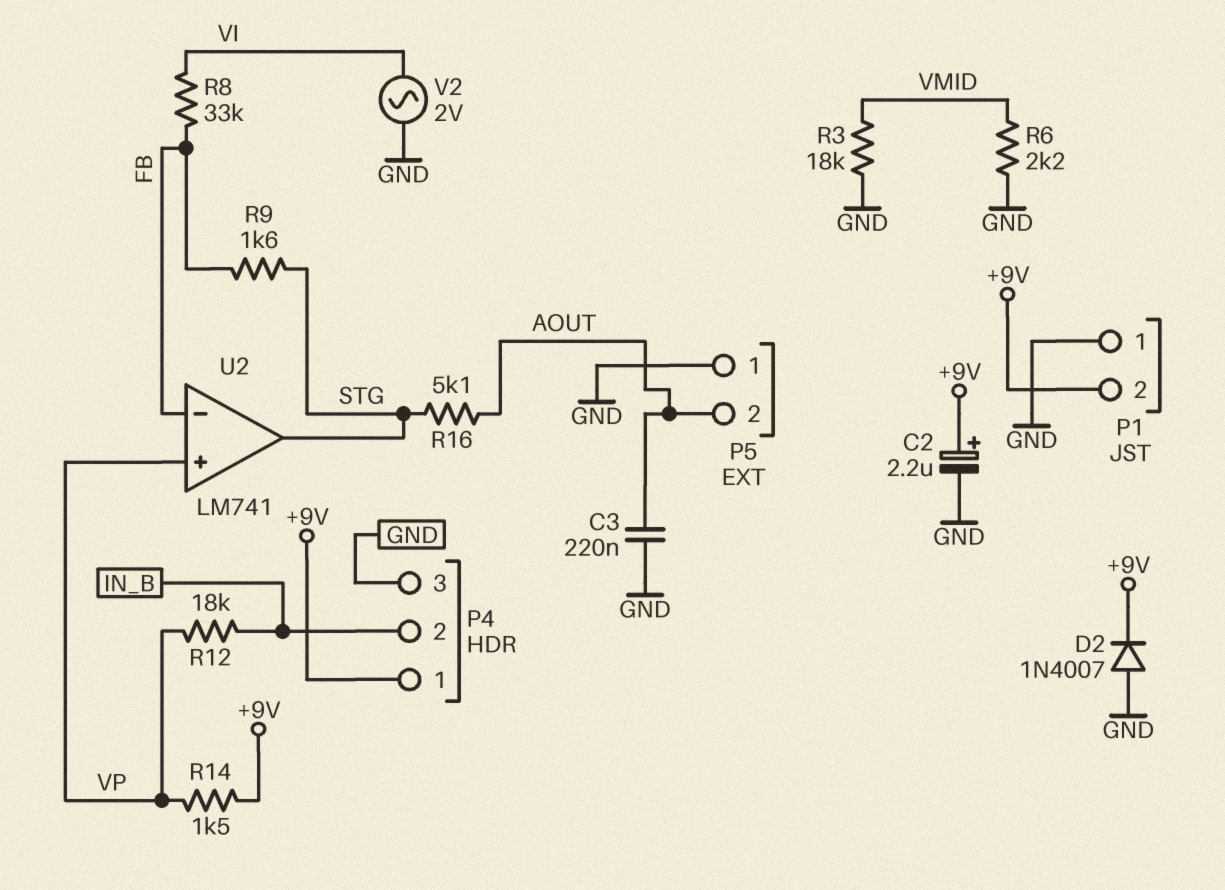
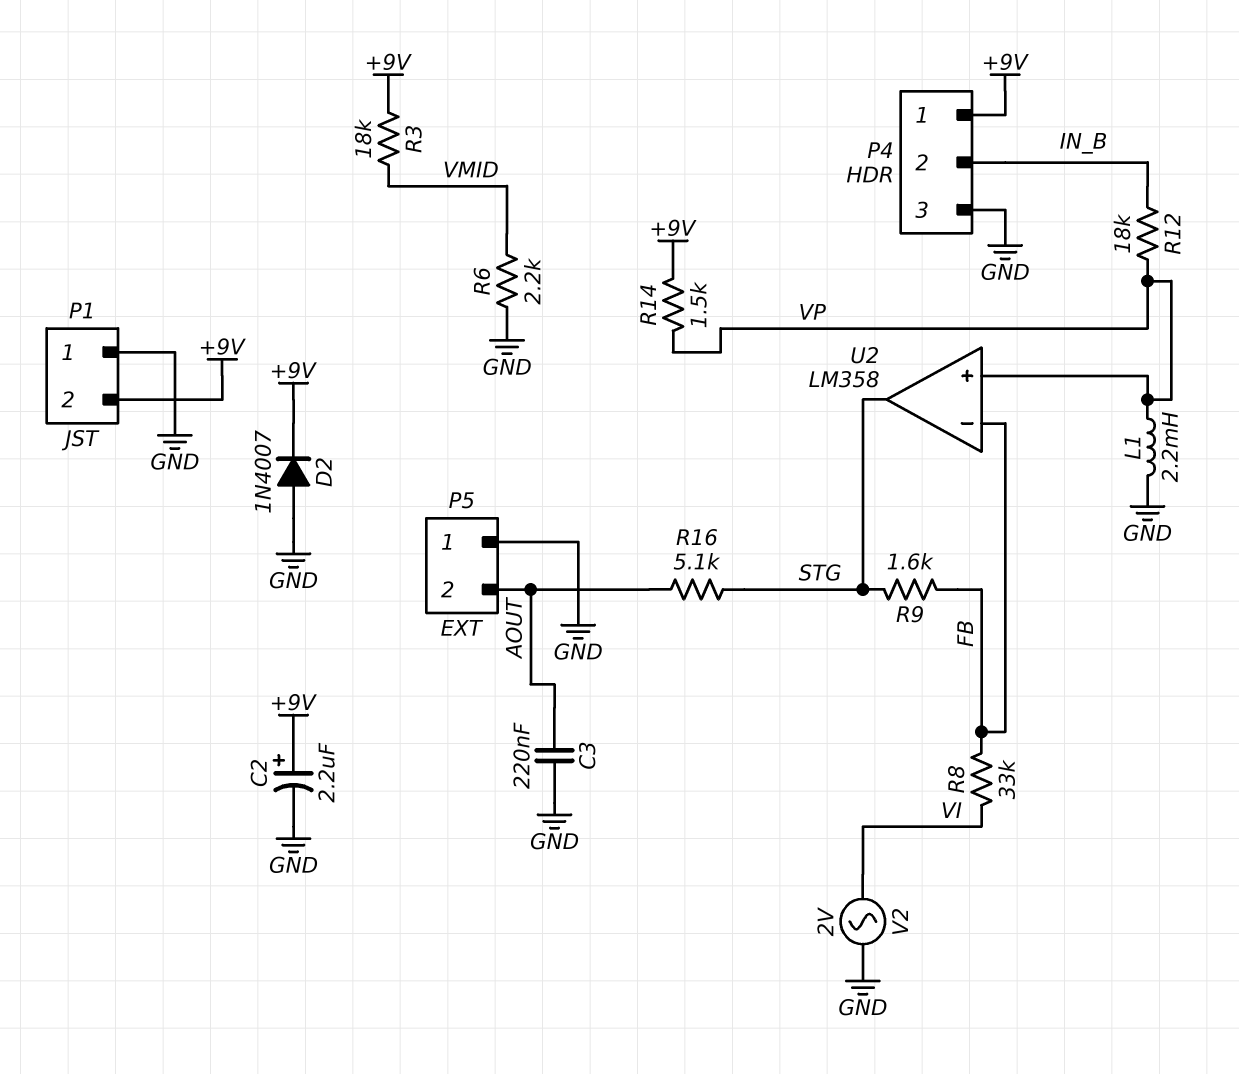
L1: none -> 2.2mH (GND, VP)
R3: 18k (GND, VMID) -> 18k (+9V, VMID)
U2: LM741 -> LM358

